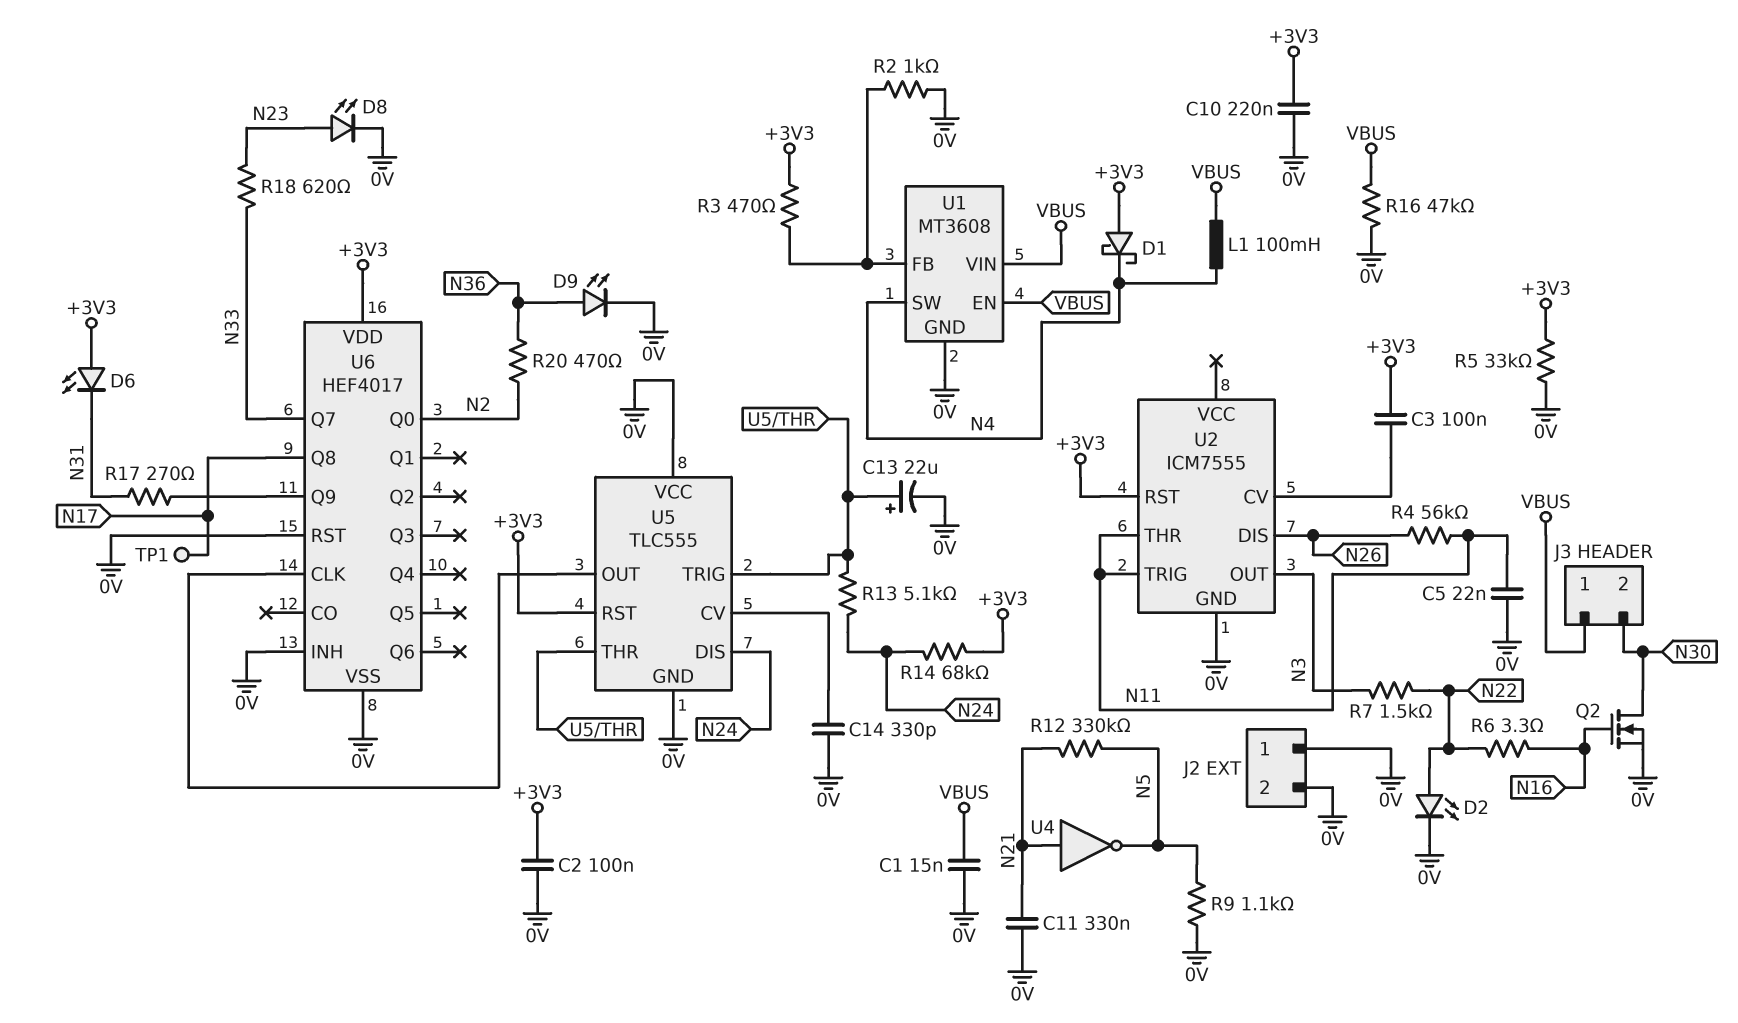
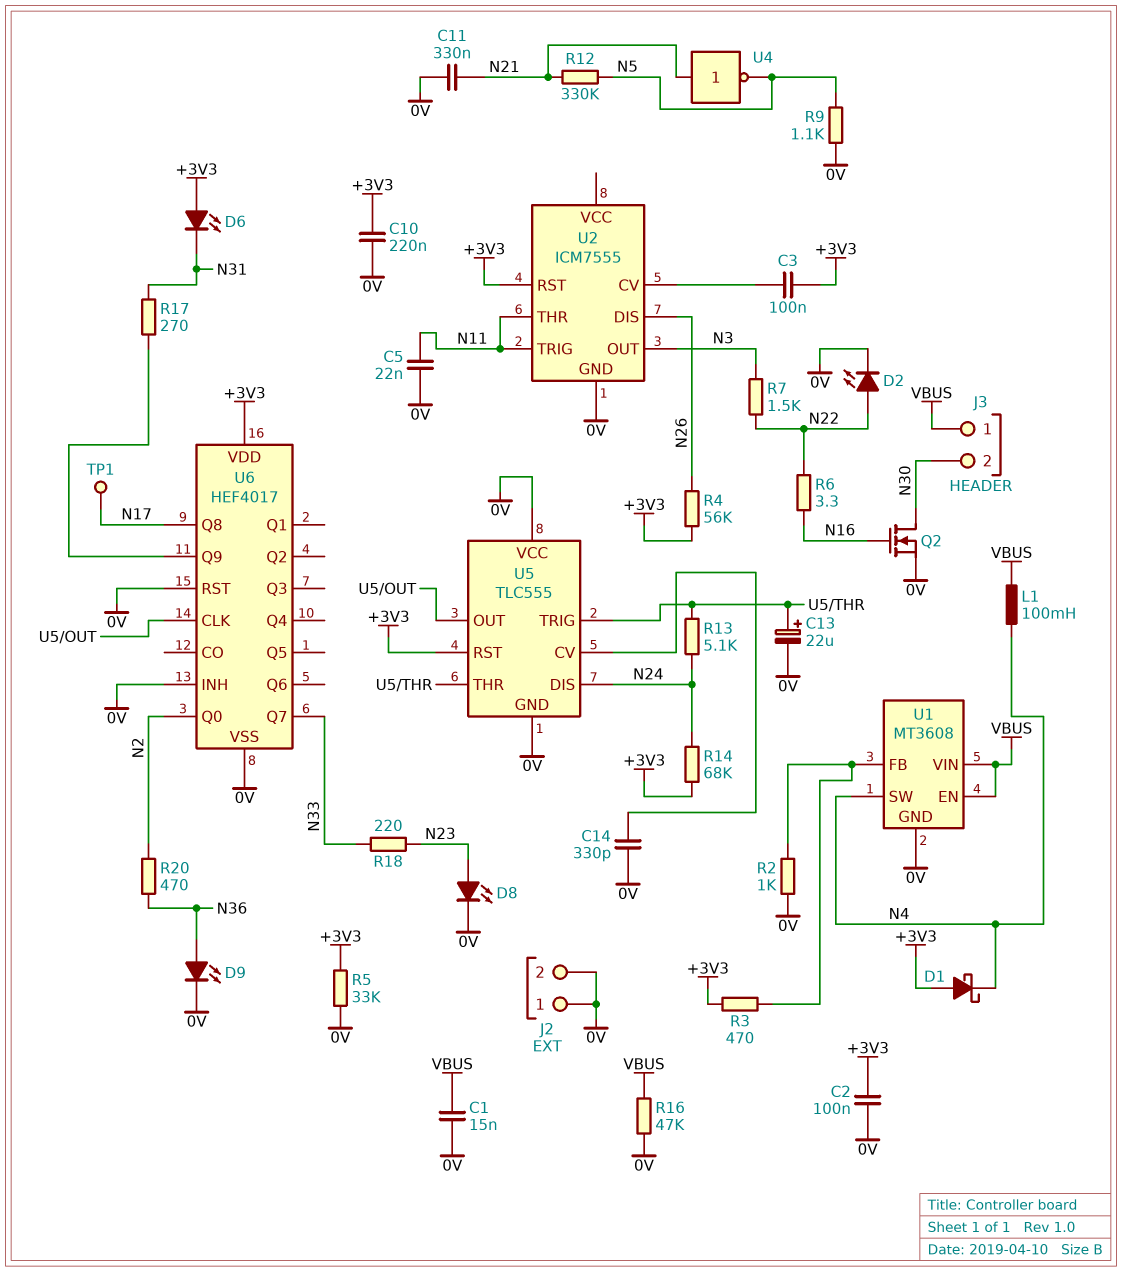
R4: 56k (N11, N26) -> 56k (+3V3, N26)
R18: 620 (N23, N33) -> 220 (N23, N33)

